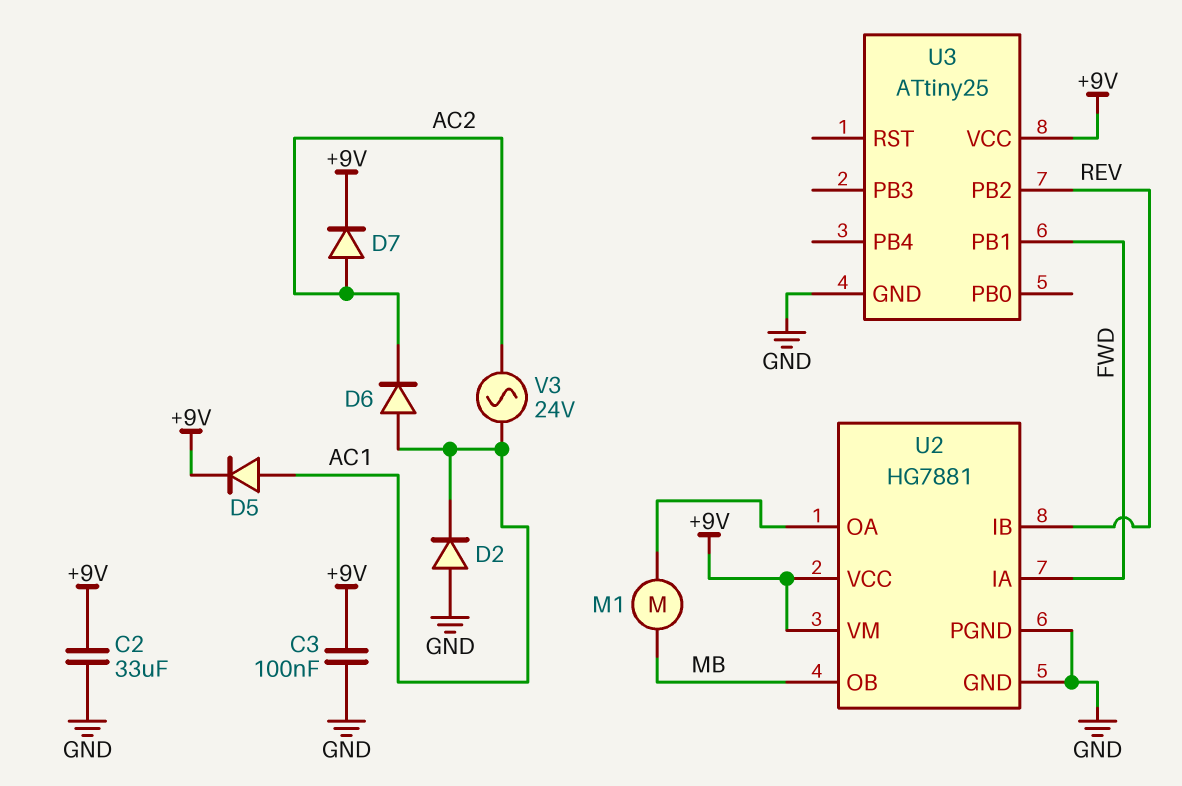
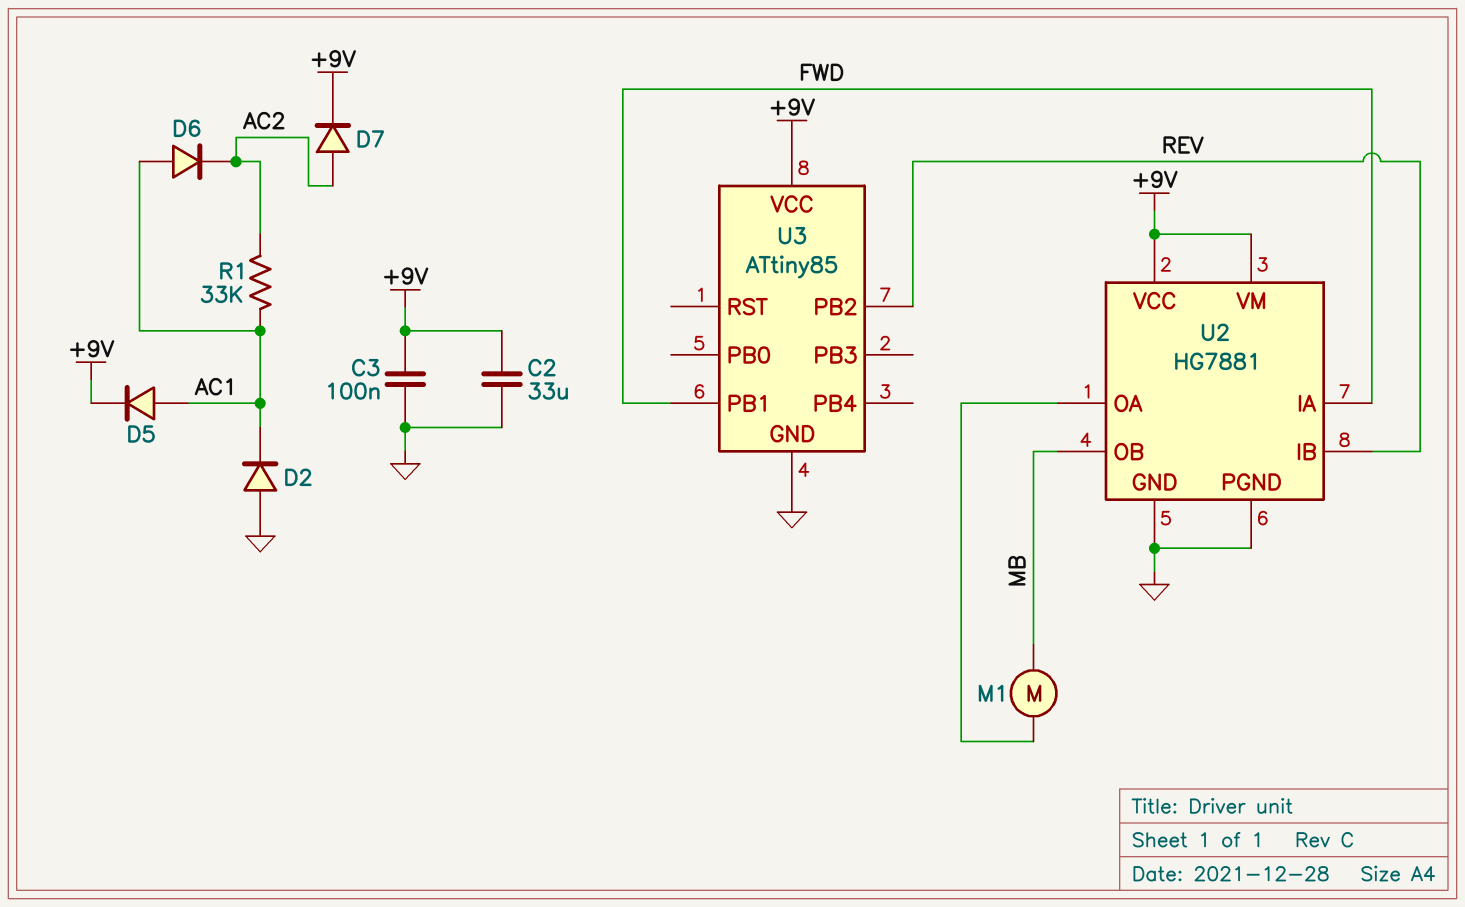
R1: none -> 33k (AC1, AC2)
U3: ATtiny25 -> ATtiny85
V3: AC 24V (AC1, AC2) -> none

